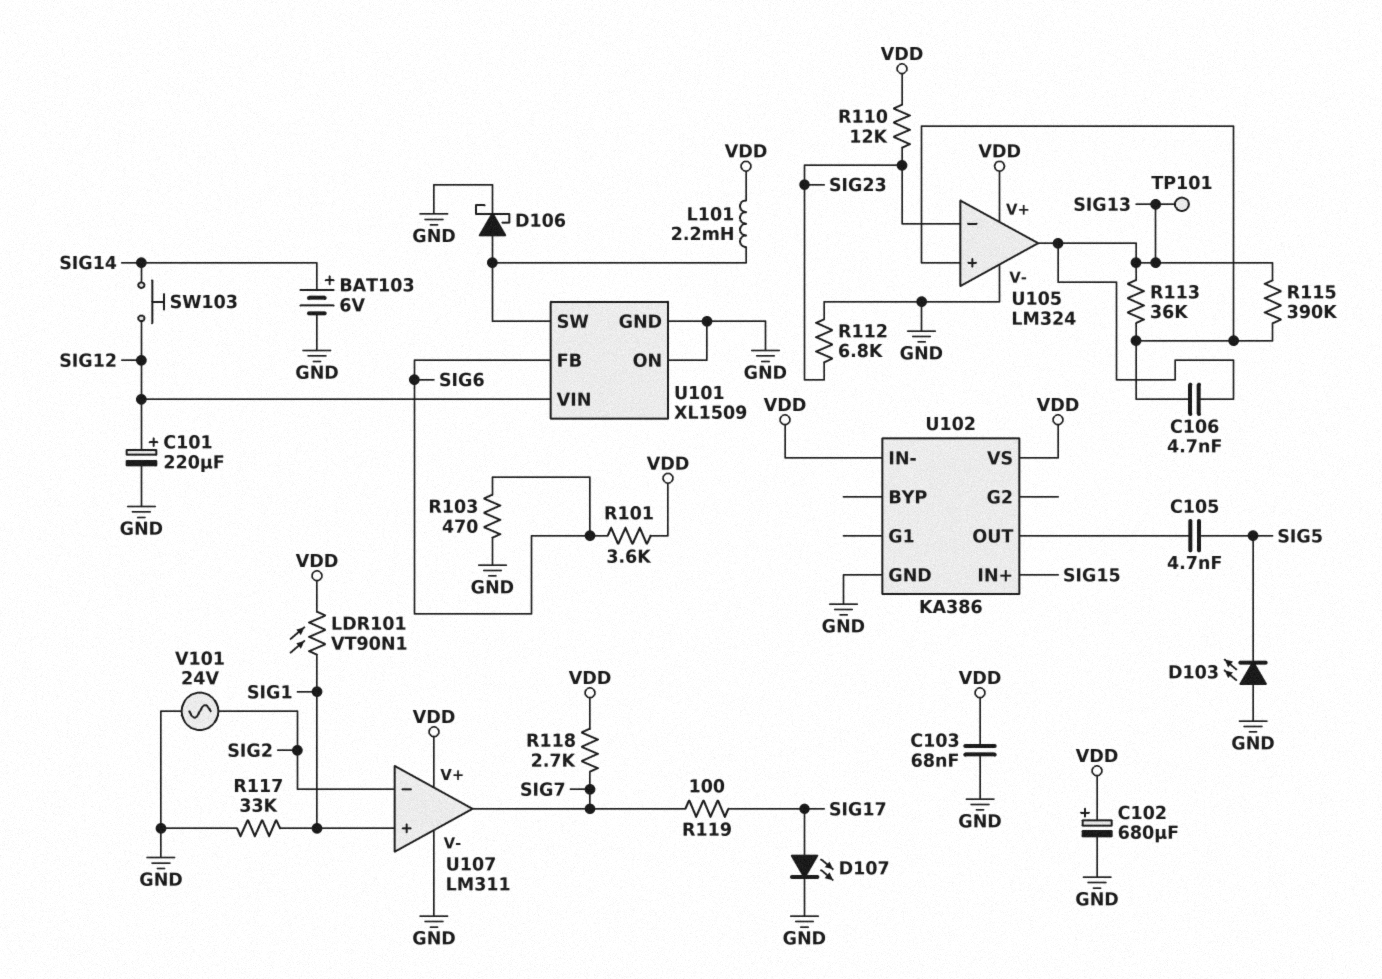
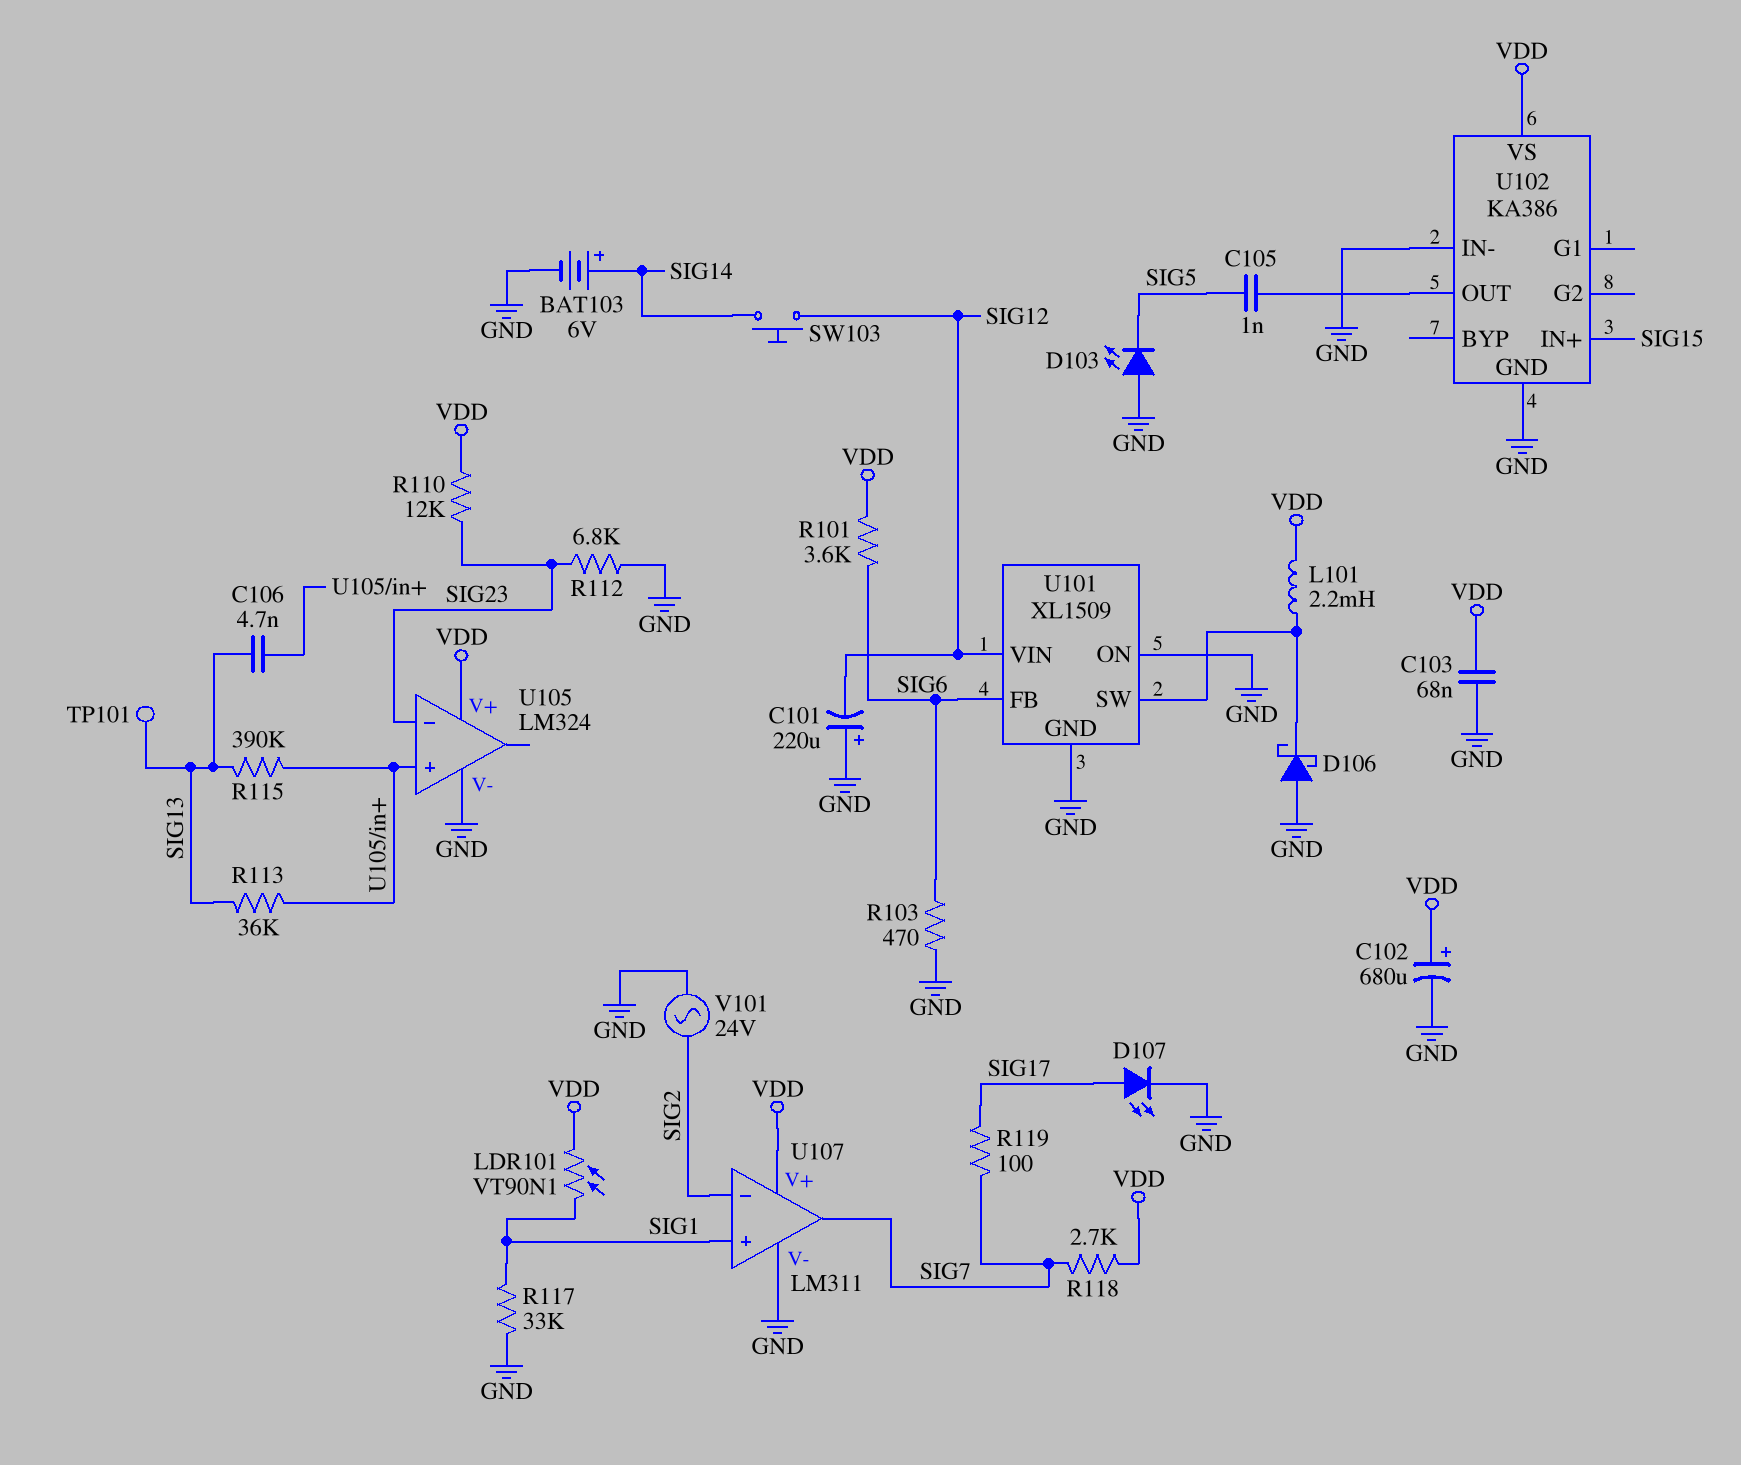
C101: 220uF (plus SIG12, minus GND) -> 220uF (plus GND, minus SIG12)
C105: 4.7nF (SIG5, U102/OUT) -> 1nF (SIG5, U102/OUT)
D106: schottky (A U101/SW, K GND) -> schottky (A GND, K U101/SW)
U102 pin IN-: VDD -> GND
U105 pin out: SIG13 -> none

